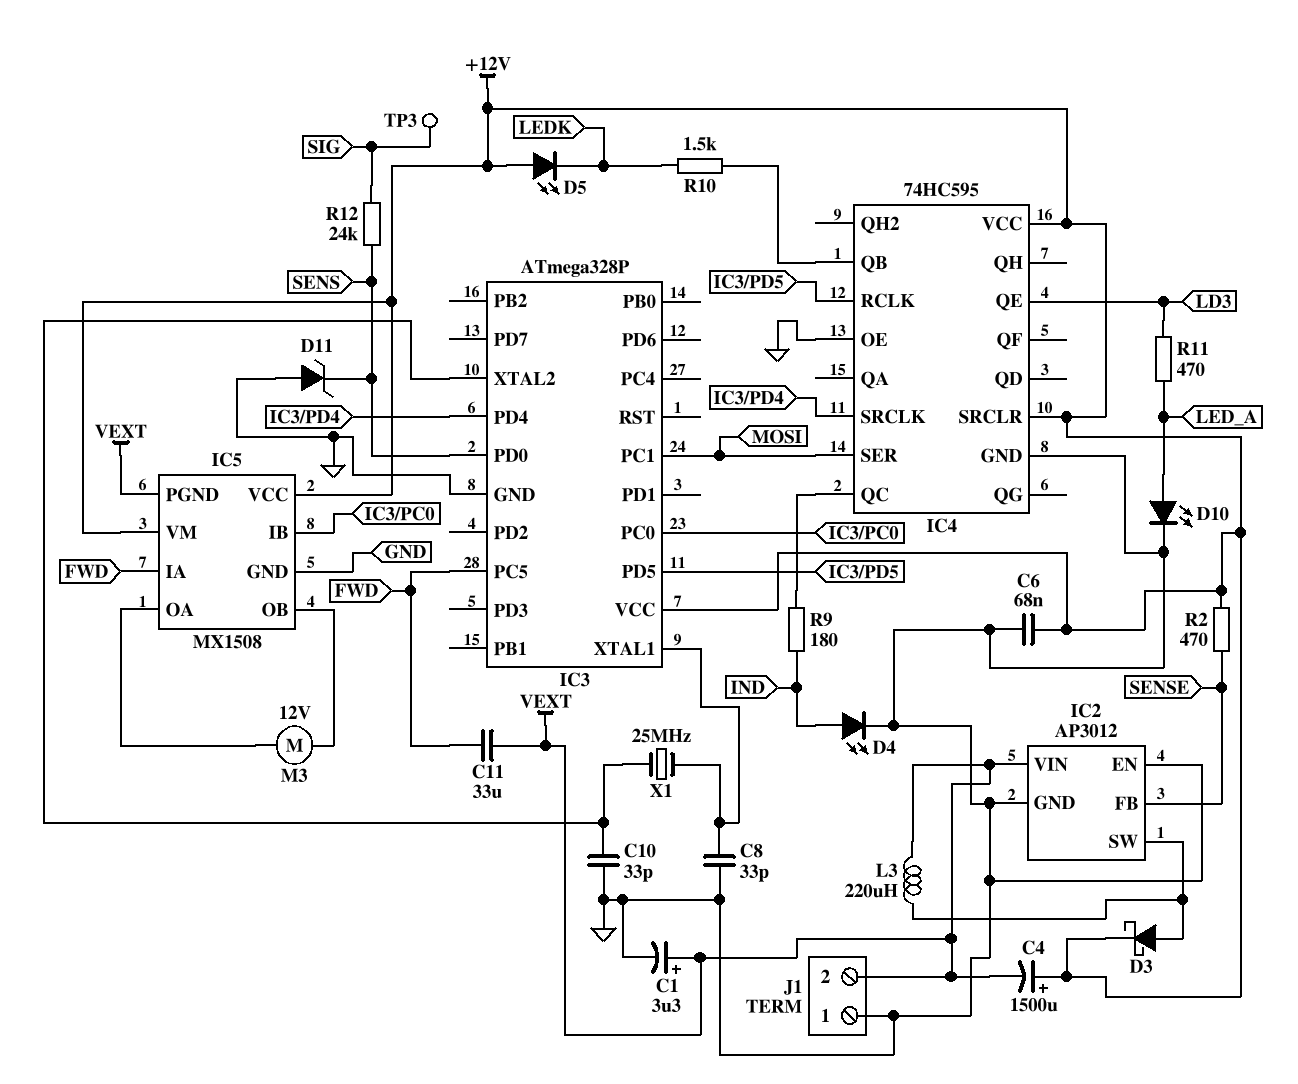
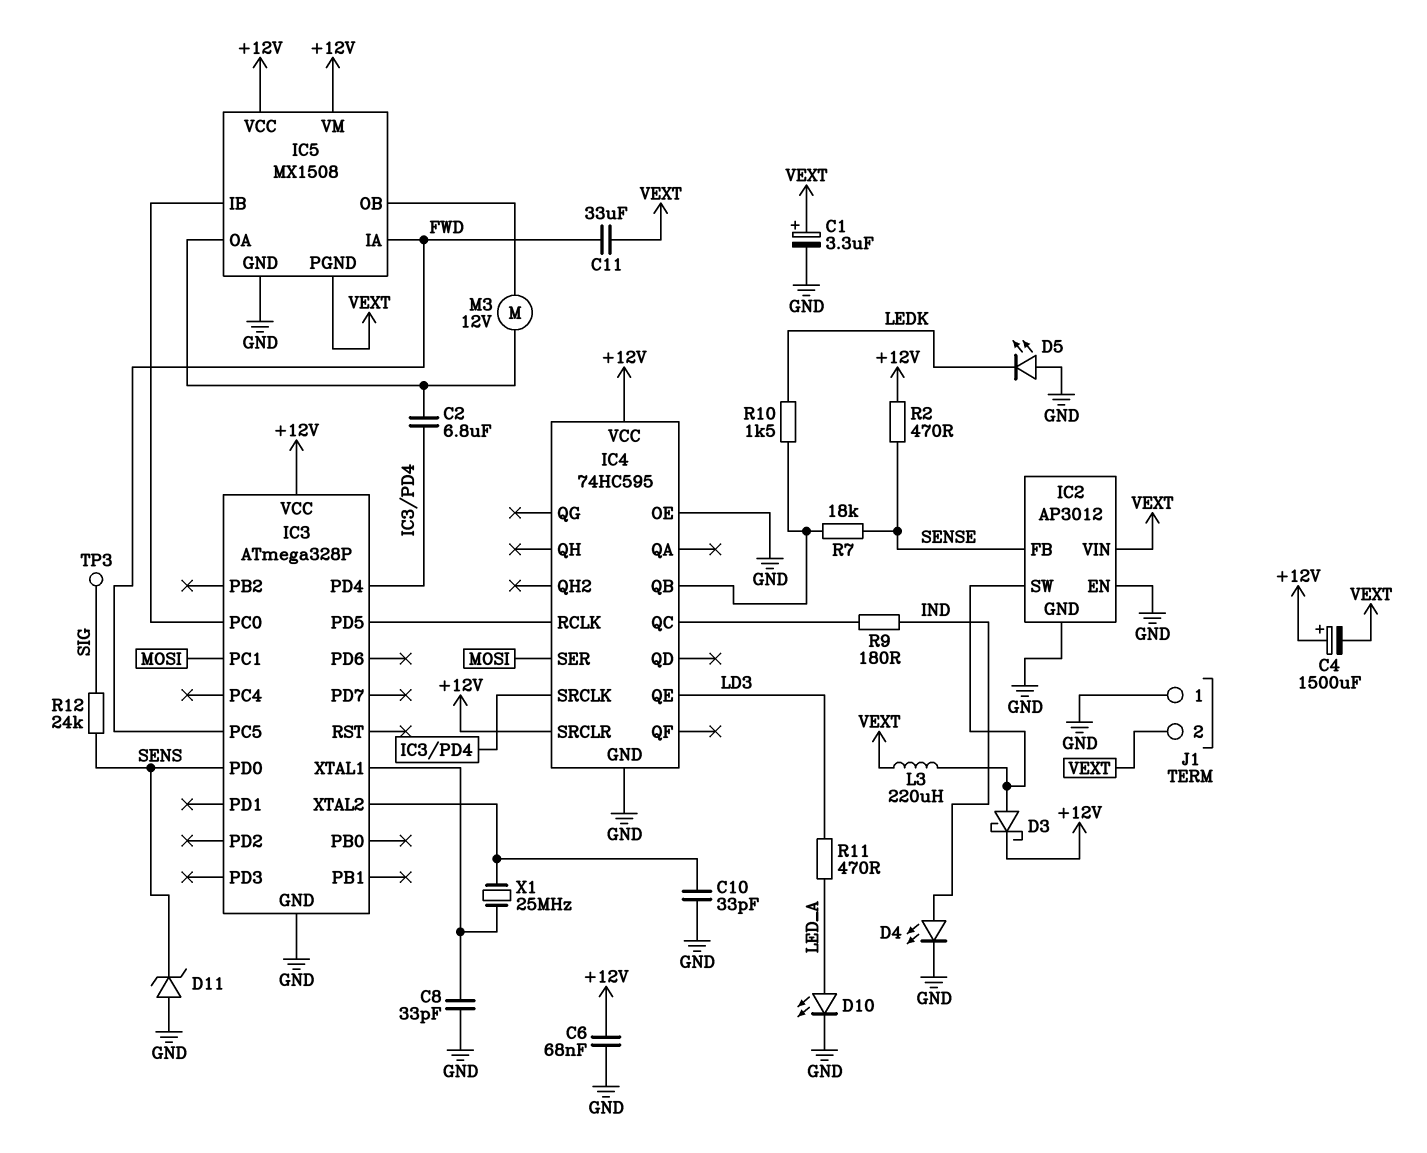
C2: none -> 6.8uF (IC3/PD4, IC5/OA)
D5: LED (A +12V, K LEDK) -> LED (A GND, K LEDK)
R7: none -> 18k (IC4/QB, SENSE)

